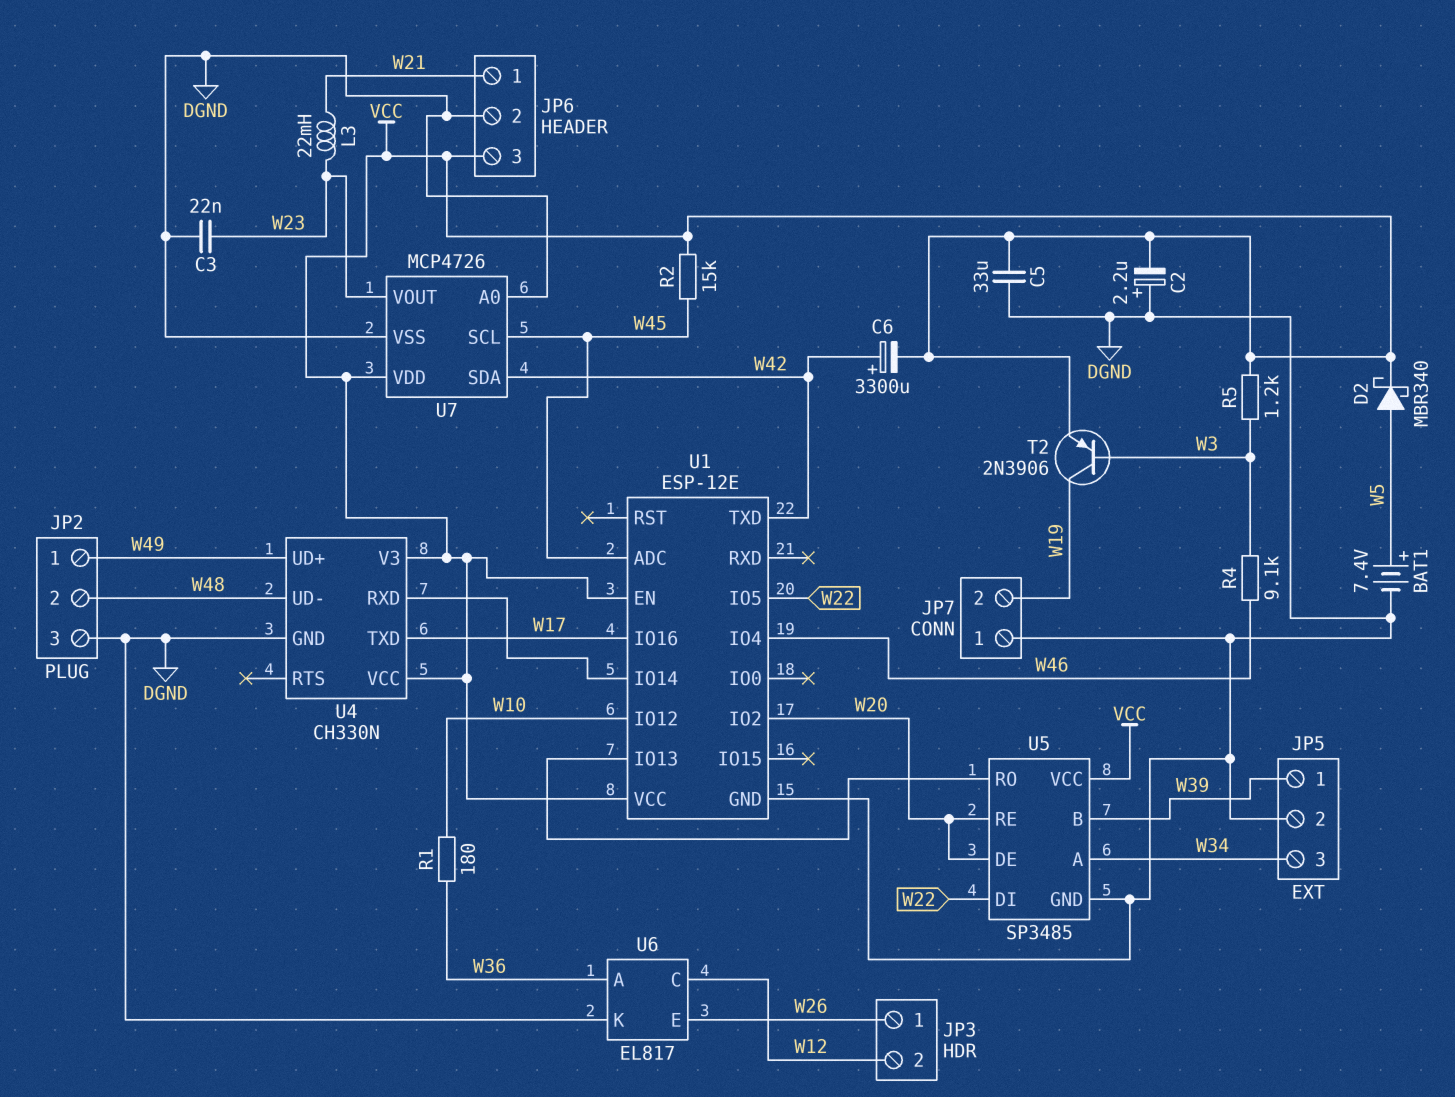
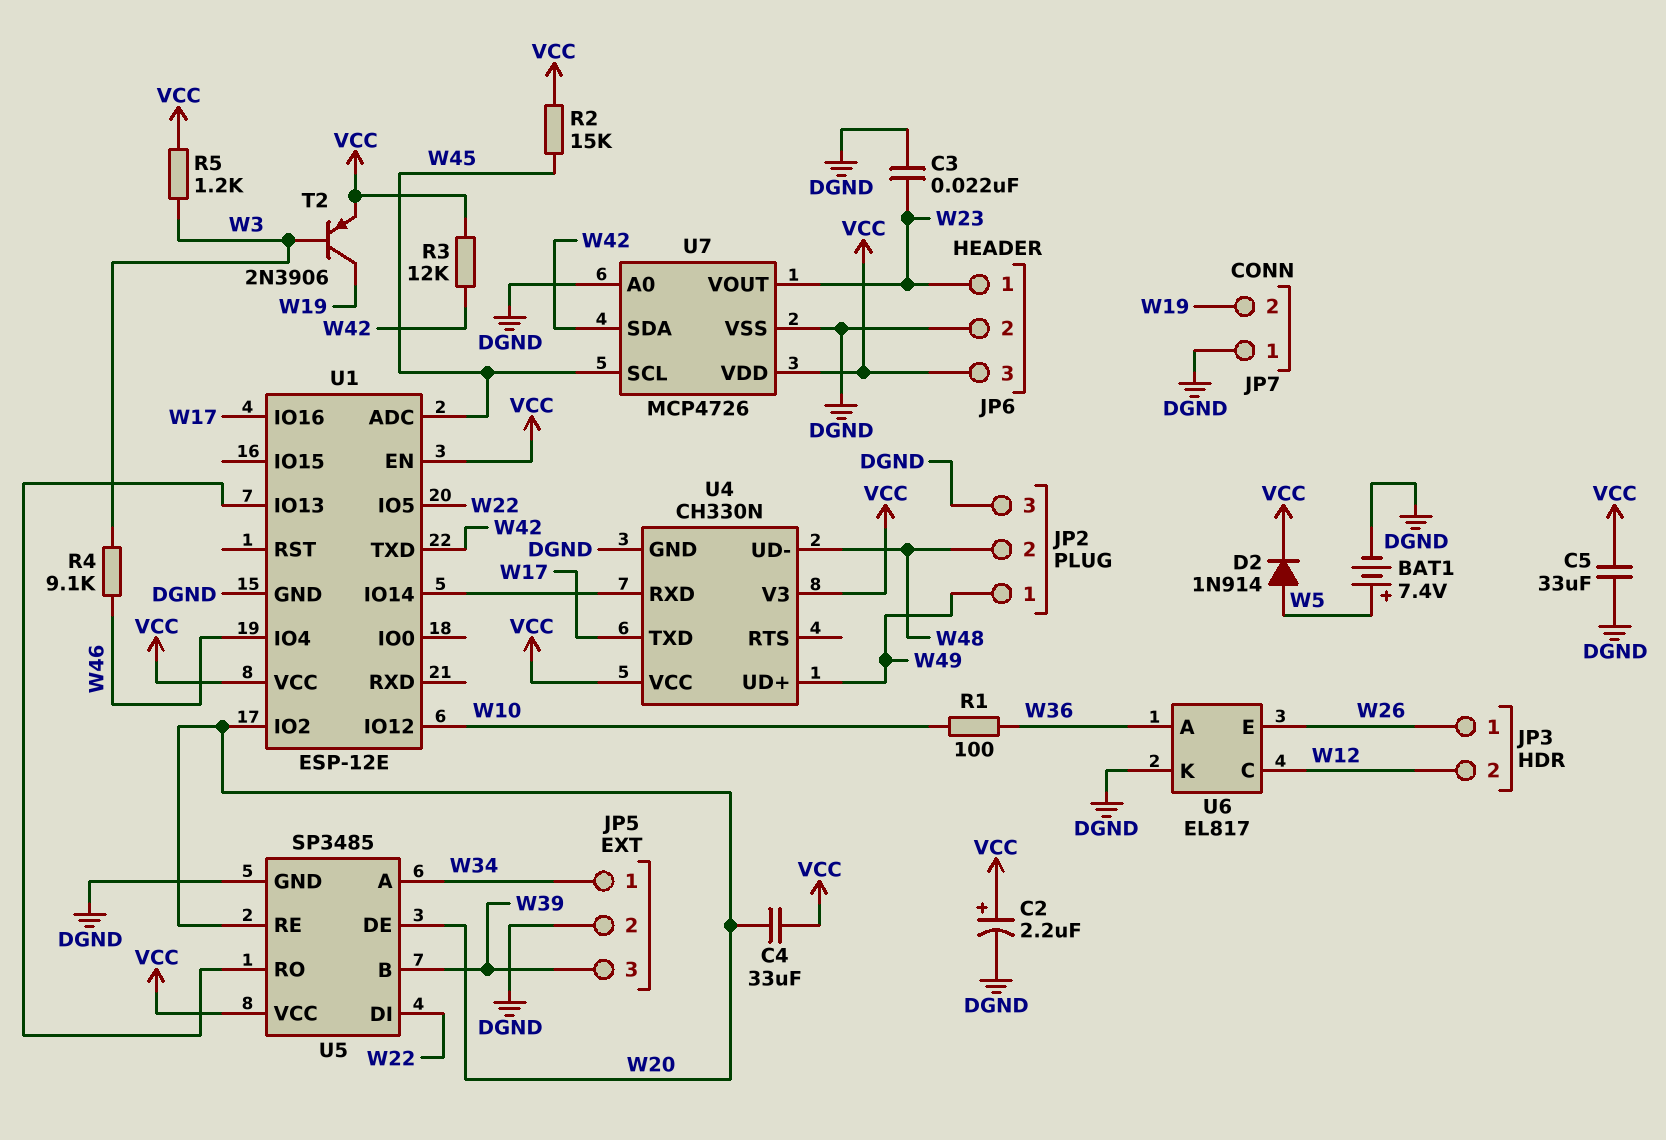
C2: 2.2uF (plus DGND, minus VCC) -> 2.2uF (plus VCC, minus DGND)
C4: none -> 33uF (VCC, W20)
C6: 3300uF (plus W42, minus VCC) -> none
D2: schottky MBR340 (A W5, K VCC) -> diode 1N914 (A W5, K VCC)
JP5 pin 1: W39 -> W34
JP5 pin 3: W34 -> W39
JP6 pin 1: W21 -> W23
L3: 22mH (W21, W23) -> none
R1: 180 (W10, W36) -> 100 (W10, W36)
R3: none -> 12k (VCC, W42)

